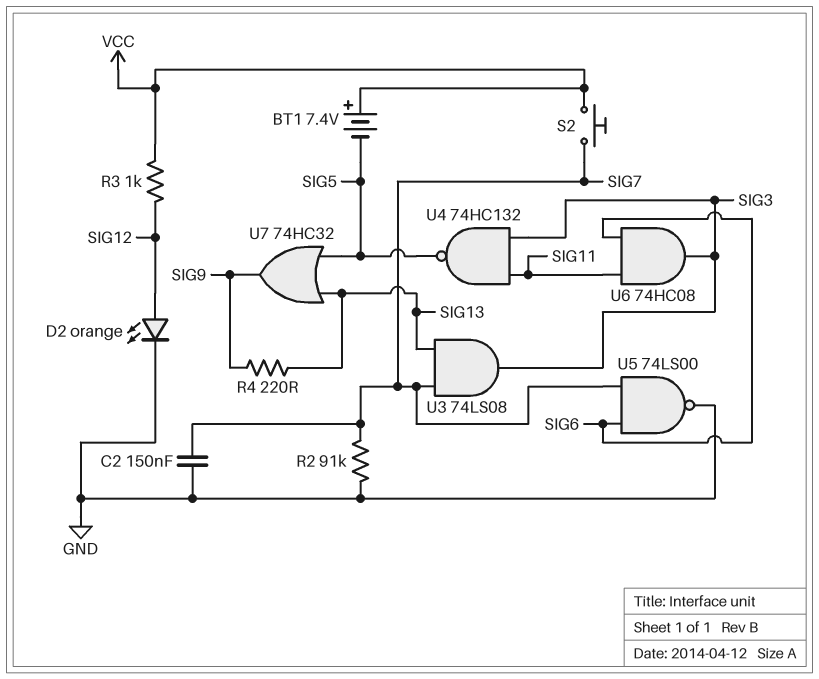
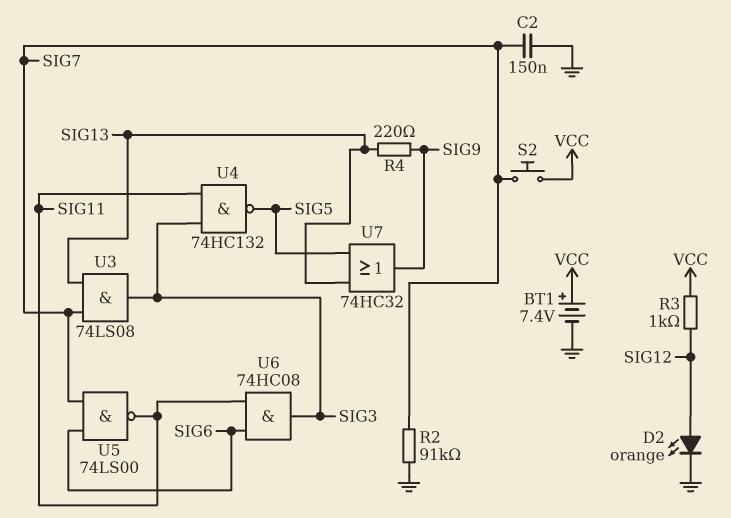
BT1: 7.4V (plus VCC, minus SIG5) -> 7.4V (plus VCC, minus GND)
U5: NAND 74LS00 (in SIG6, in SIG7, out GND) -> NAND 74LS00 (in SIG6, in SIG7, out SIG11)

